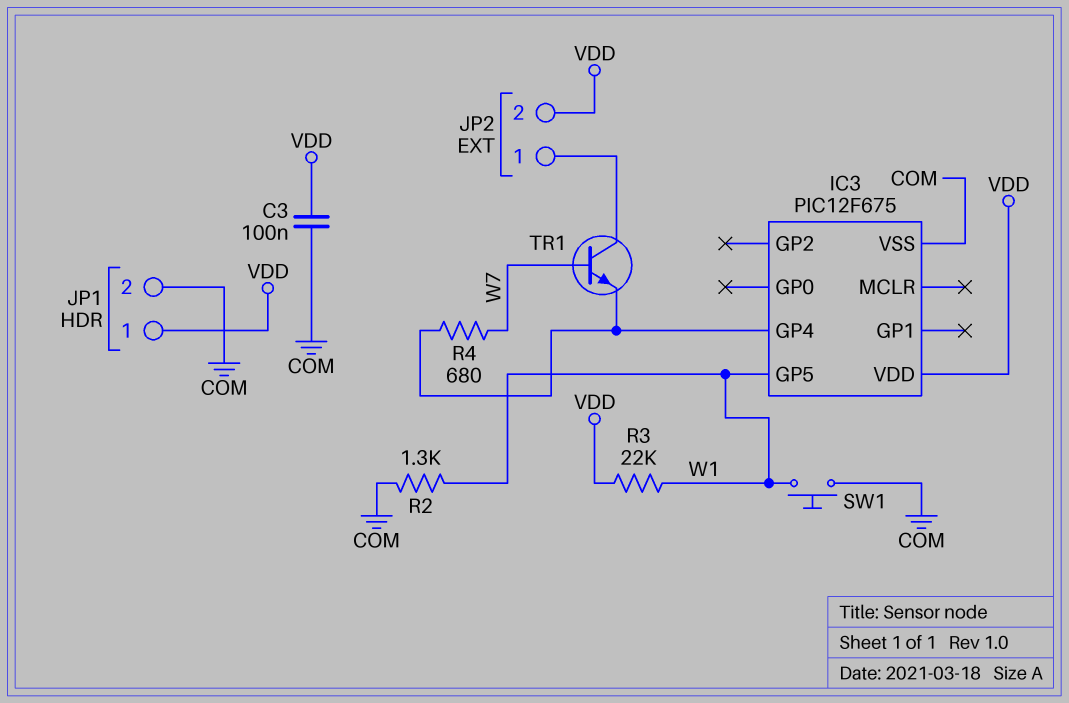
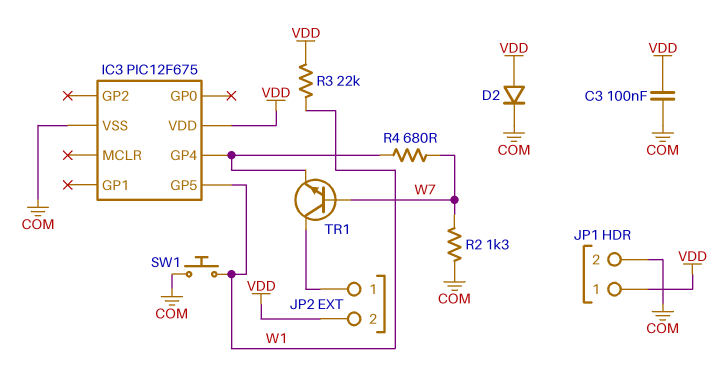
D2: none -> diode (A VDD, K COM)
R2: 1.3k (COM, W1) -> 1.3k (COM, W7)

